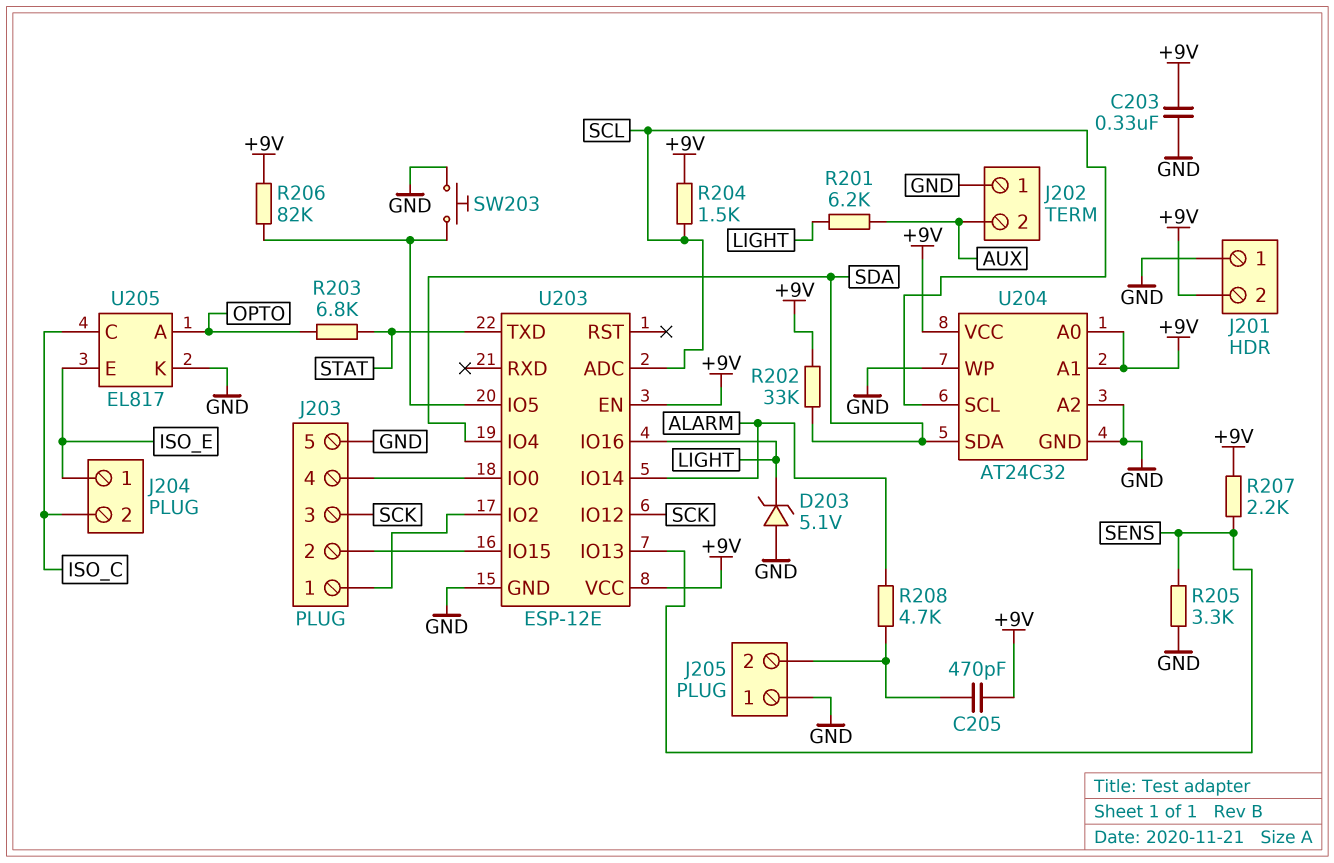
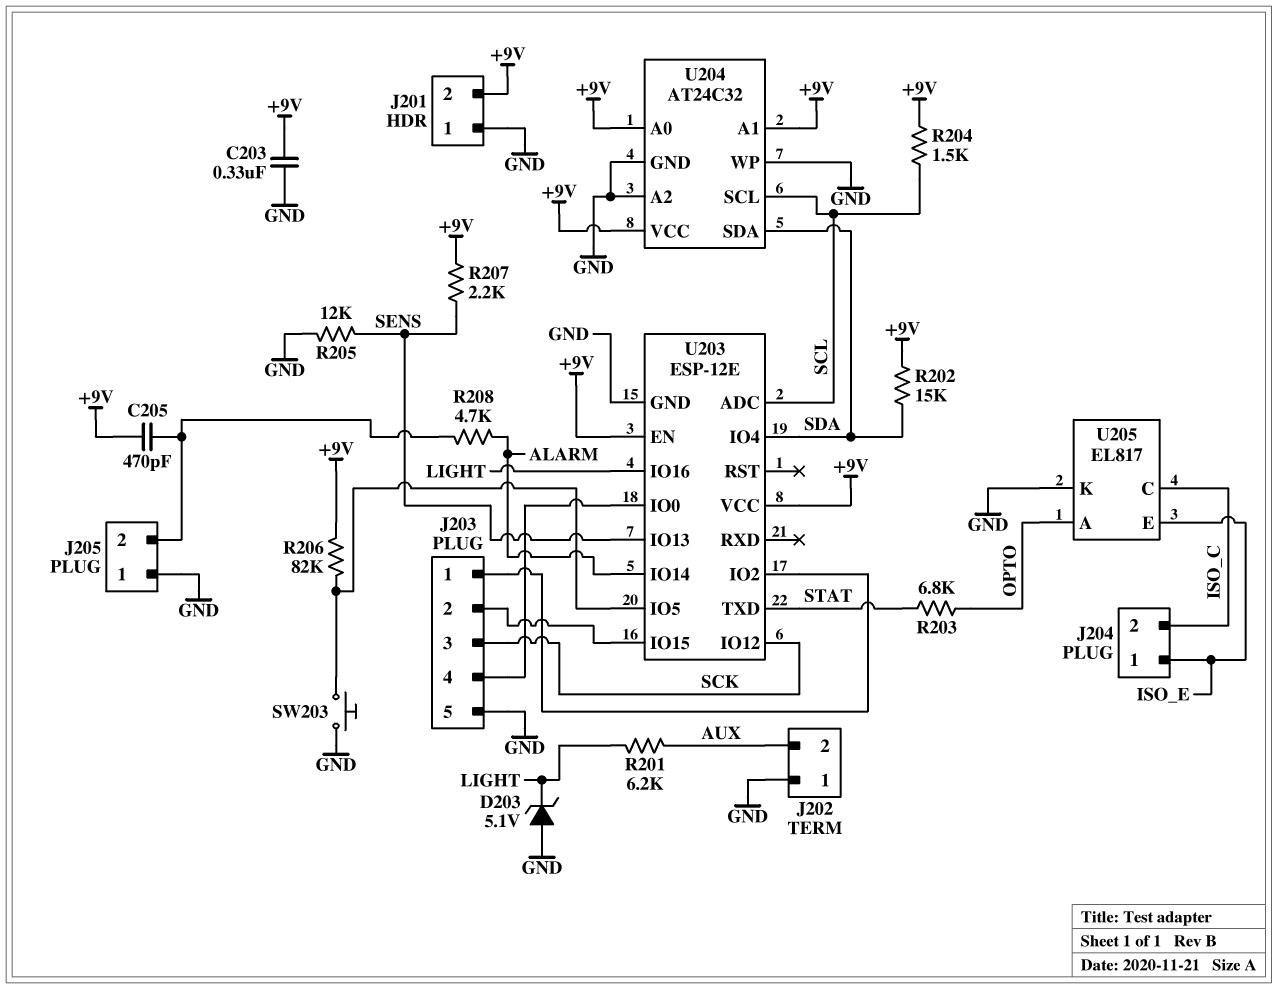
R202: 33k (+9V, SDA) -> 15k (+9V, SDA)
R205: 3.3k (GND, SENS) -> 12k (GND, SENS)

